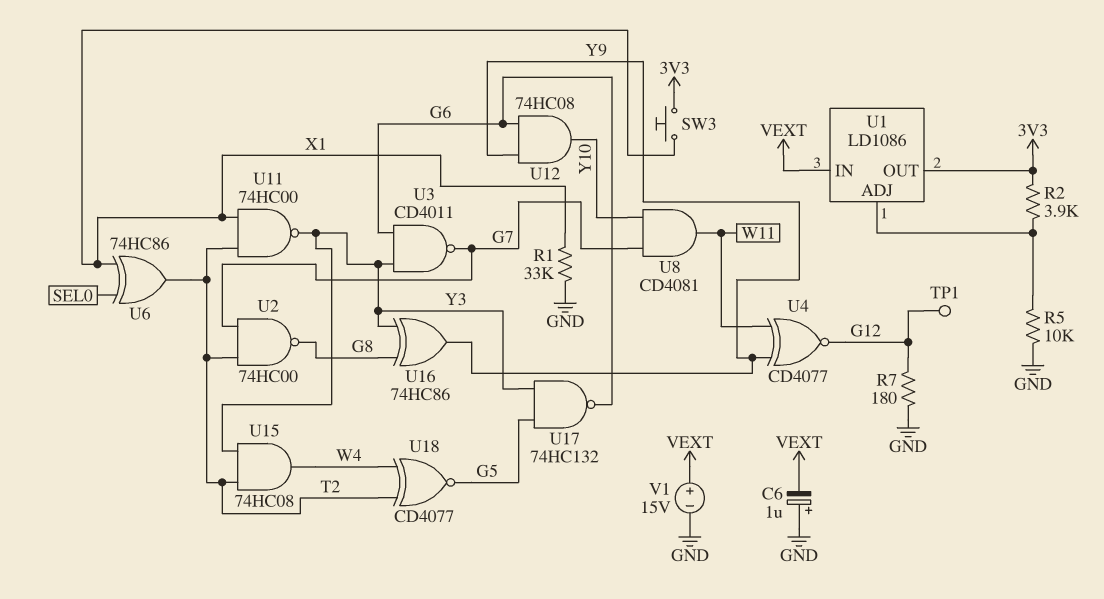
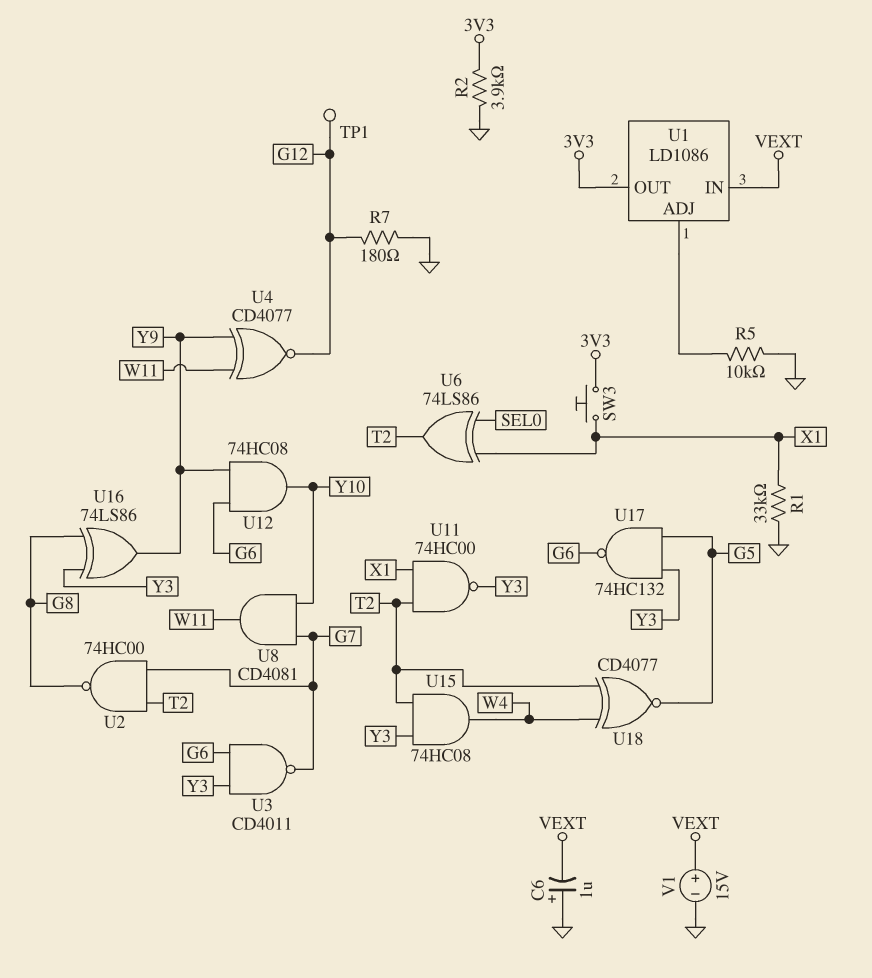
R2: 3.9k (3V3, U1/ADJ) -> 3.9k (3V3, GND)
U6: XOR 74HC86 (in SEL0, in X1, out T2) -> XOR 74LS86 (in SEL0, in X1, out T2)
U16: XOR 74HC86 (in G8, in Y3, out Y9) -> XOR 74LS86 (in G8, in Y3, out Y9)

